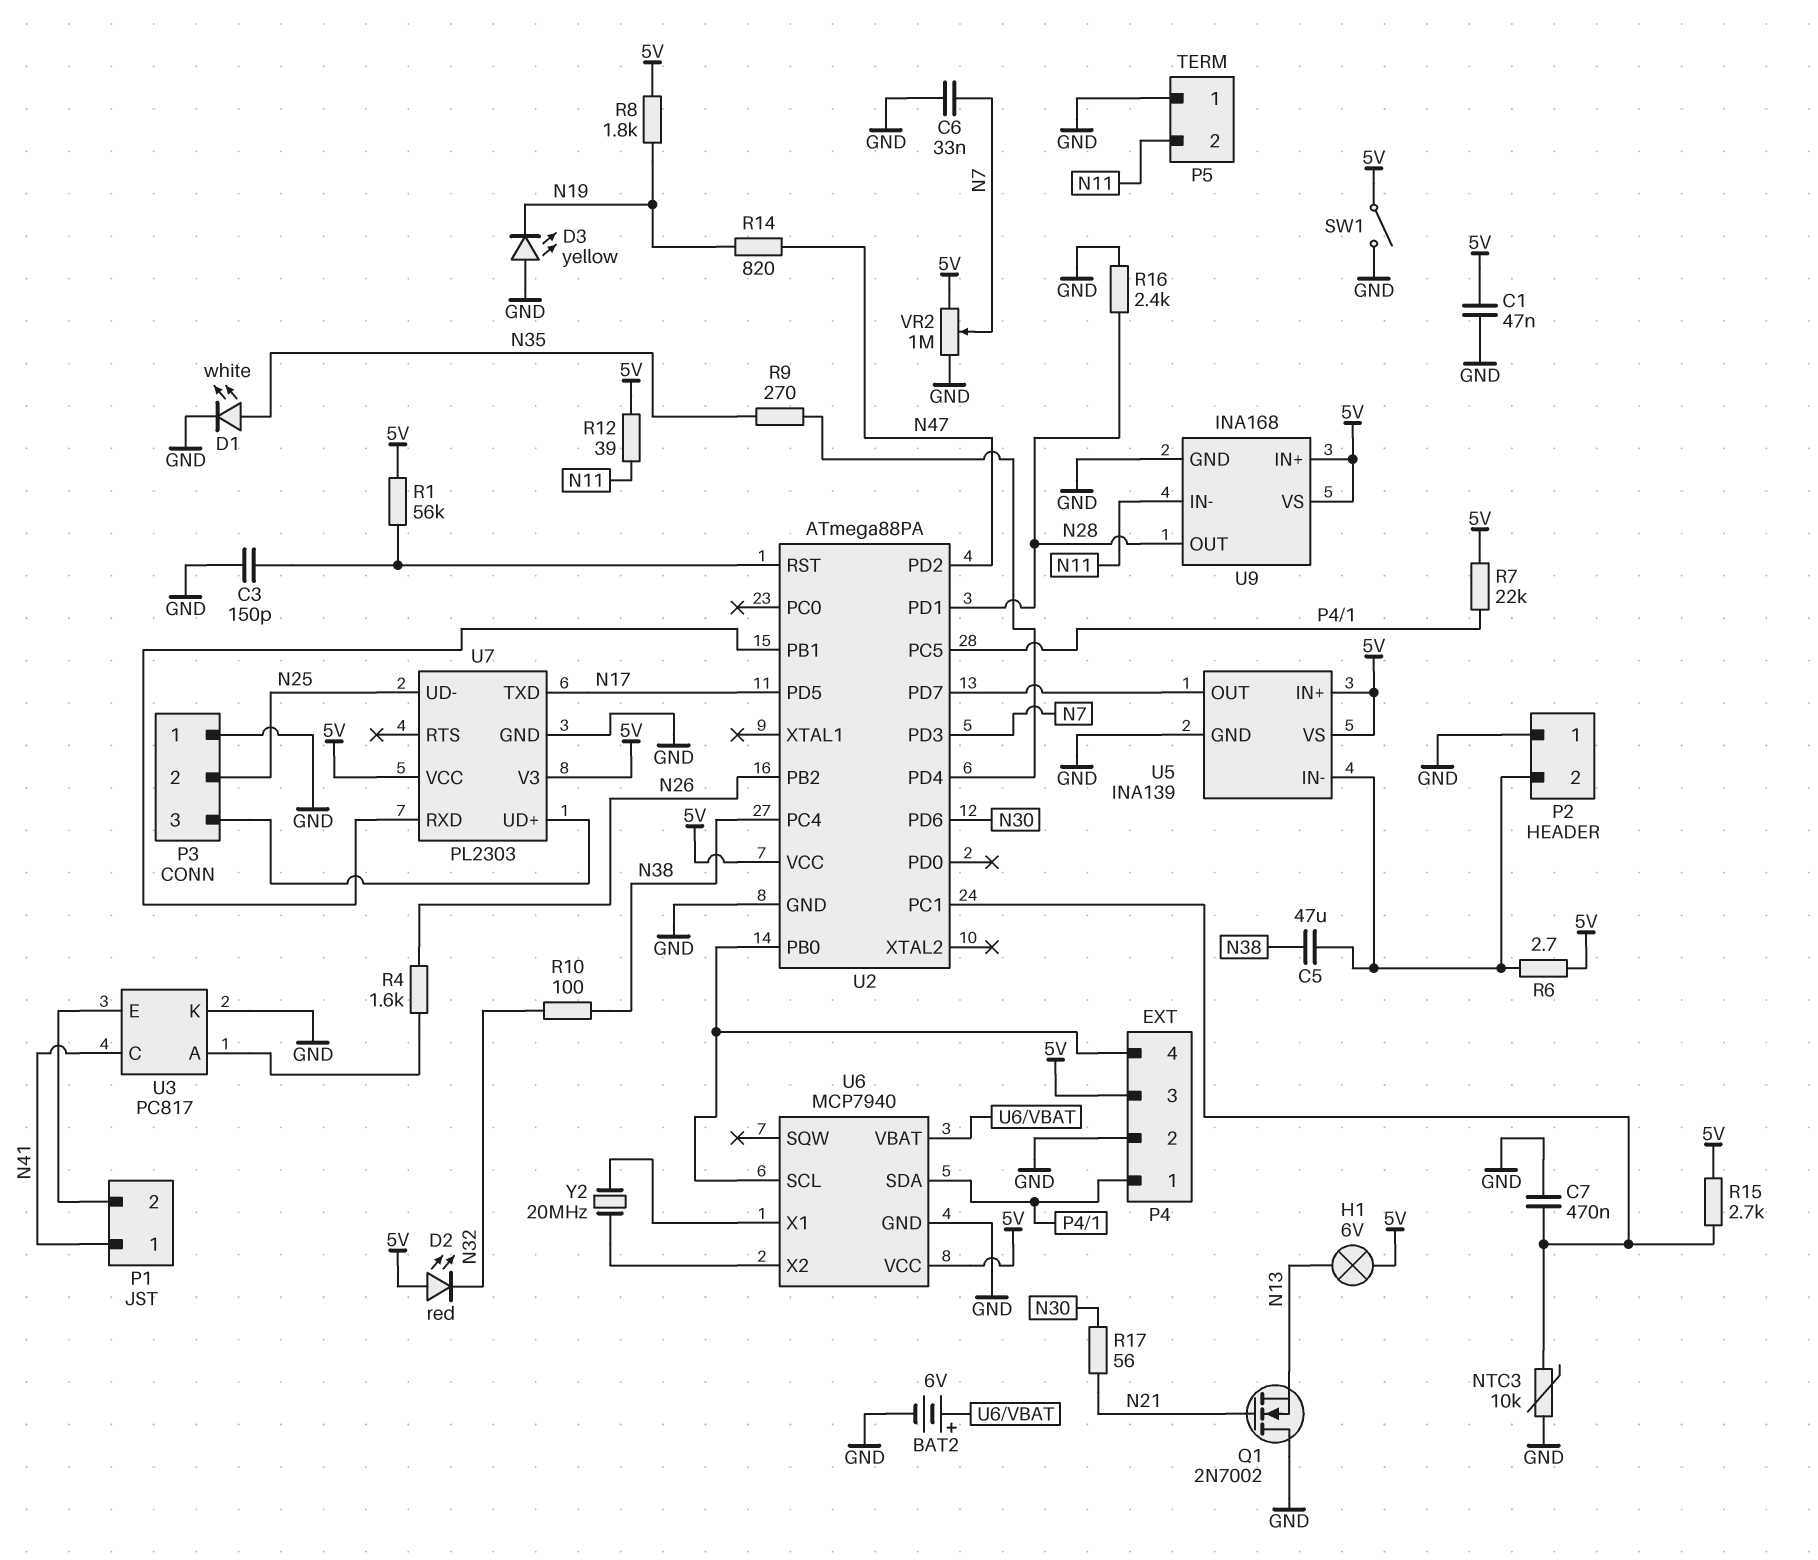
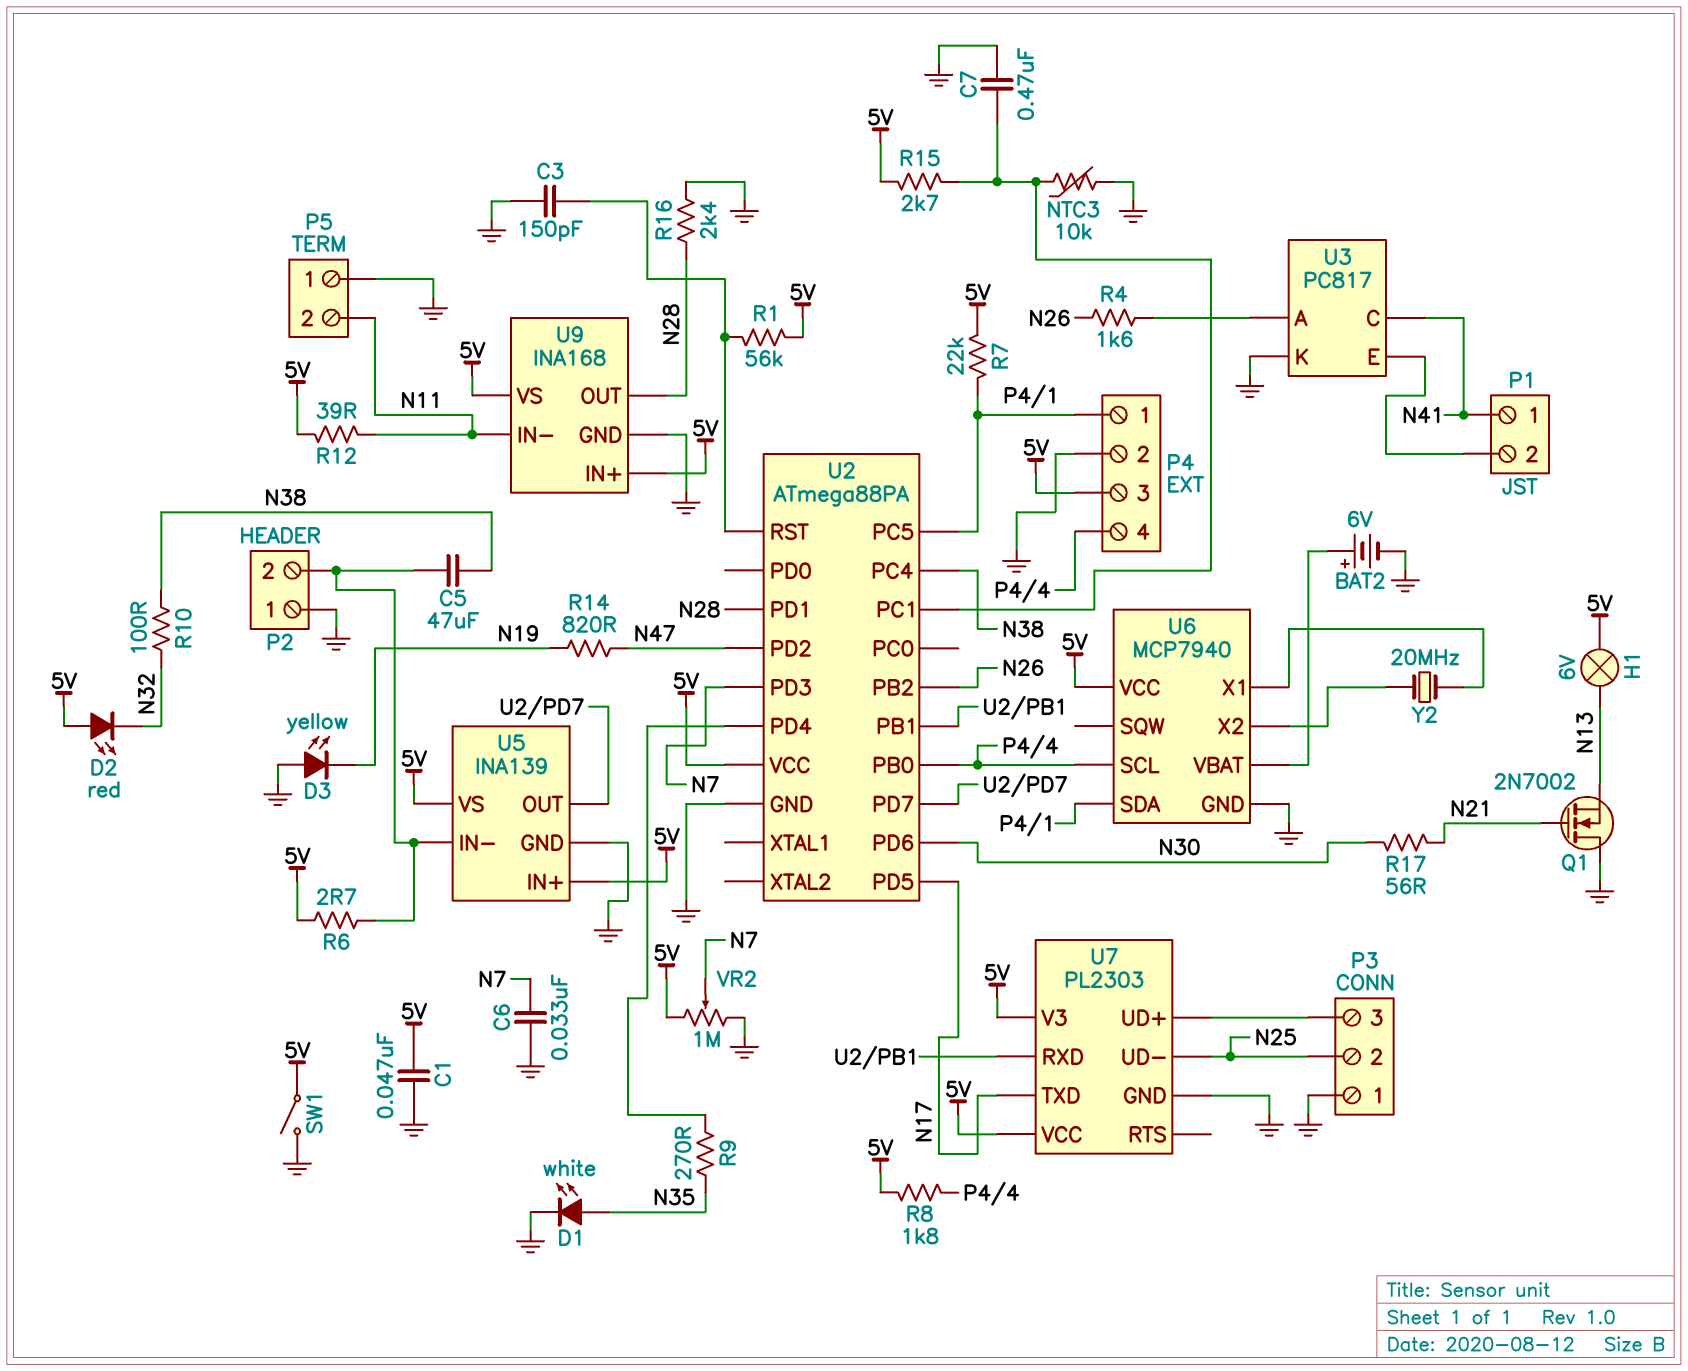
R8: 1.8k (5V, N19) -> 1.8k (5V, P4/4)

